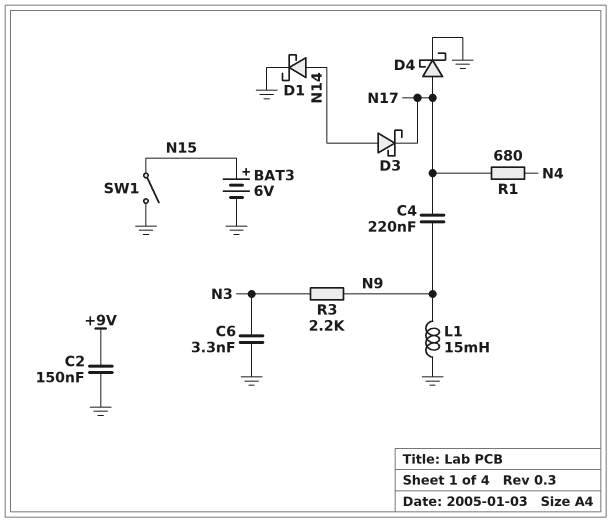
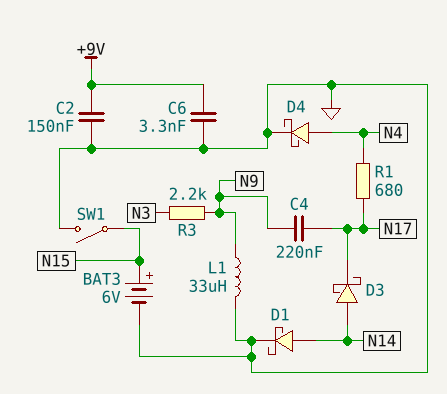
C6: 3.3nF (GND, N3) -> 3.3nF (+9V, GND)
D4: schottky (A N17, K GND) -> schottky (A N4, K GND)
L1: 15mH (GND, N9) -> 33uH (GND, N9)

